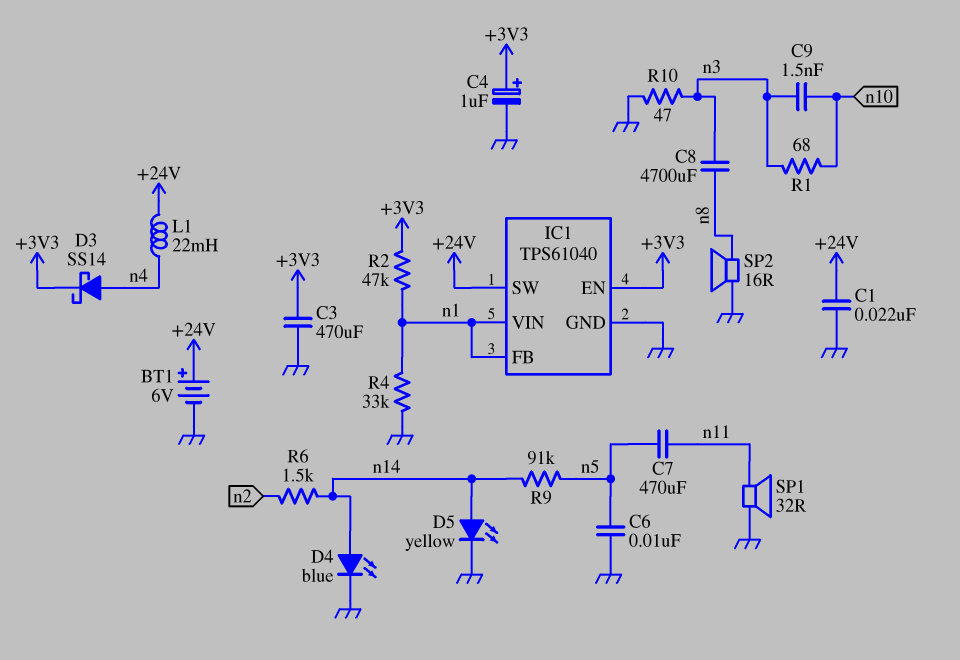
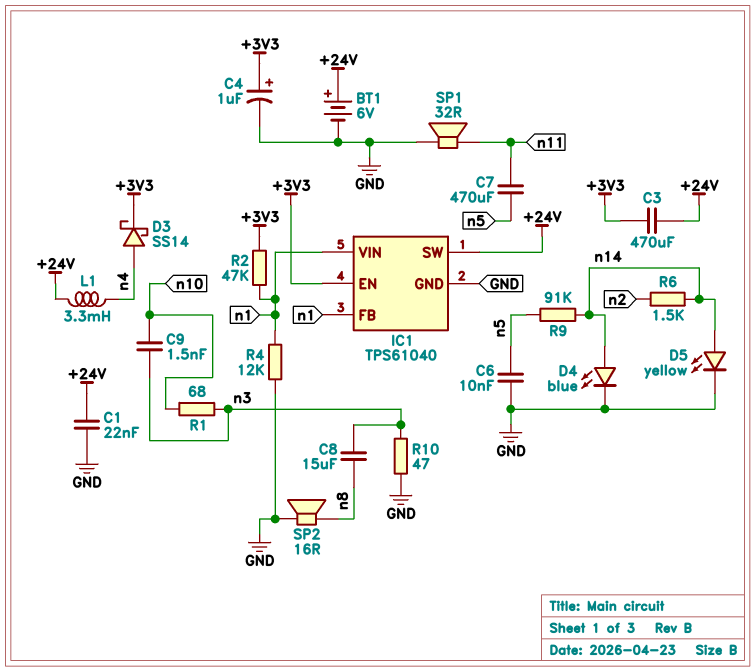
C3: 470uF (+3V3, GND) -> 470uF (+3V3, +24V)
C8: 4700uF (n3, n8) -> 15uF (n3, n8)
L1: 22mH (+24V, n4) -> 3.3mH (+24V, n4)
R4: 33k (GND, n1) -> 12k (GND, n1)

